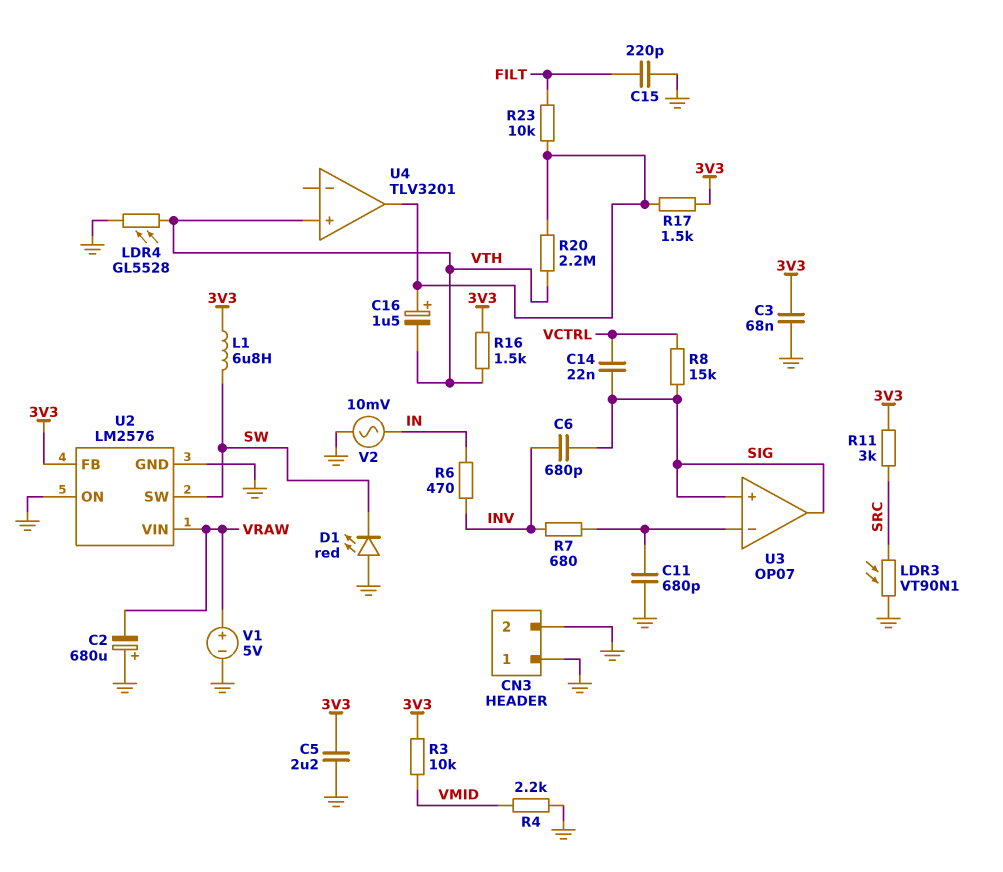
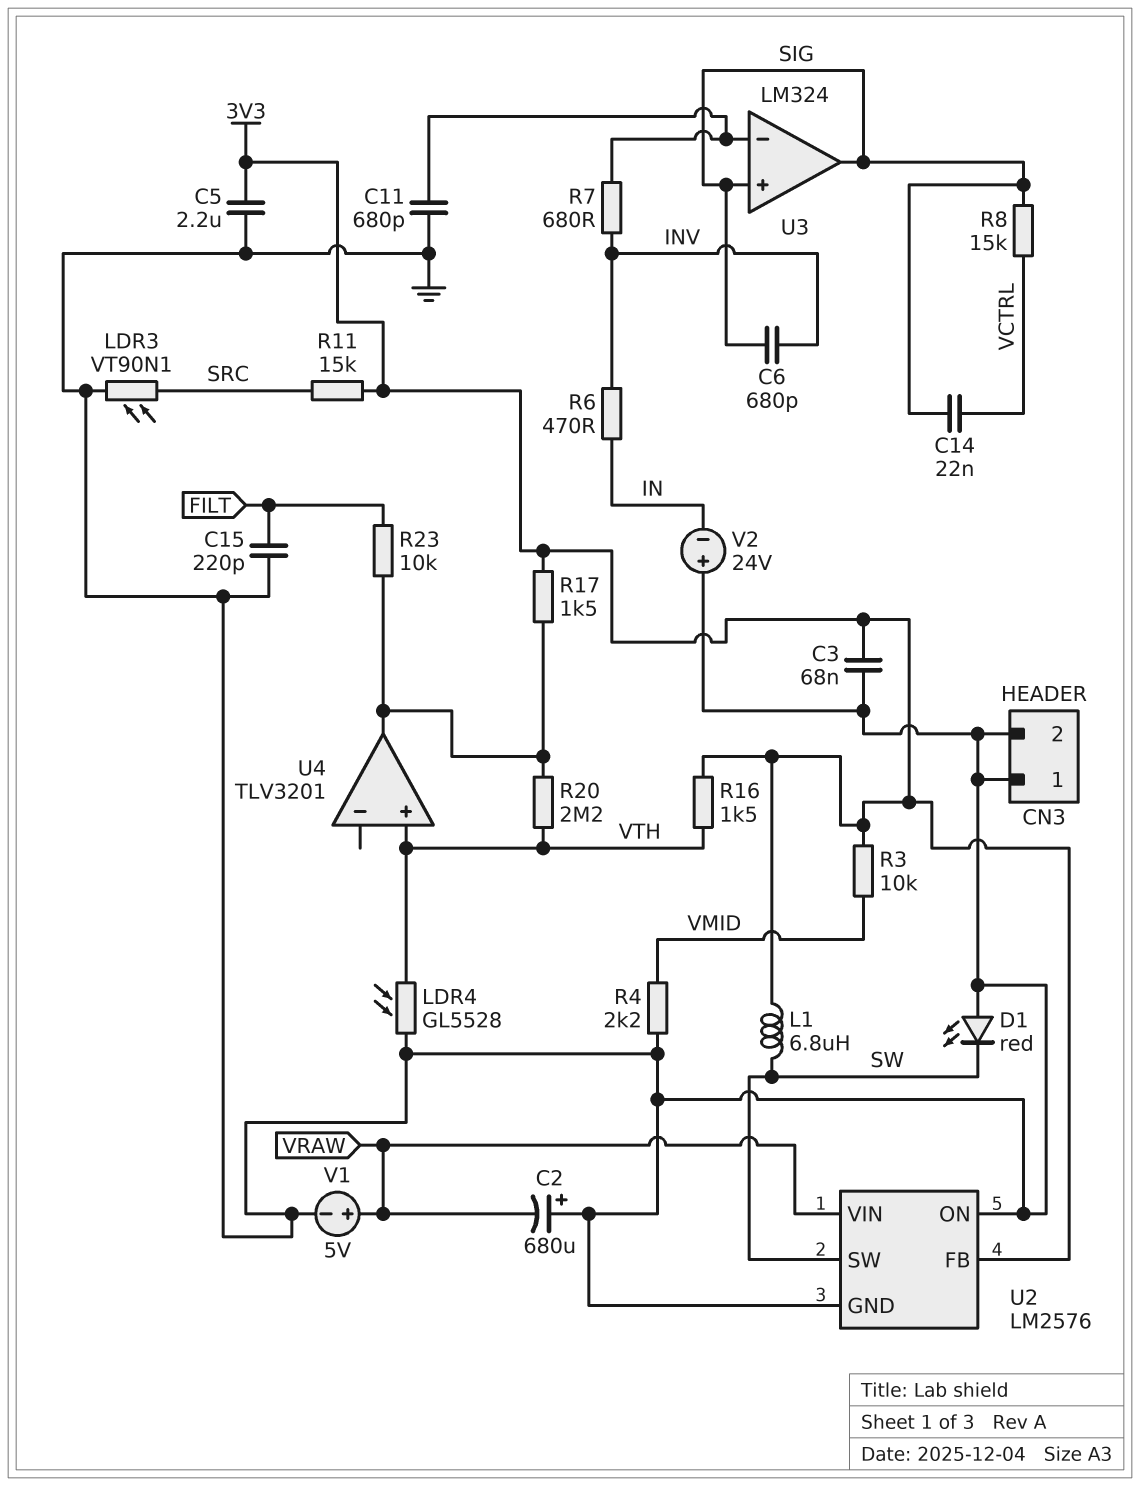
C16: 1.5uF (plus U4/out, minus VTH) -> none
R11: 3k (3V3, SRC) -> 15k (3V3, SRC)
U3: OP07 -> LM324
V2: AC 10mV (GND, IN) -> 24V (plus GND, minus IN)

